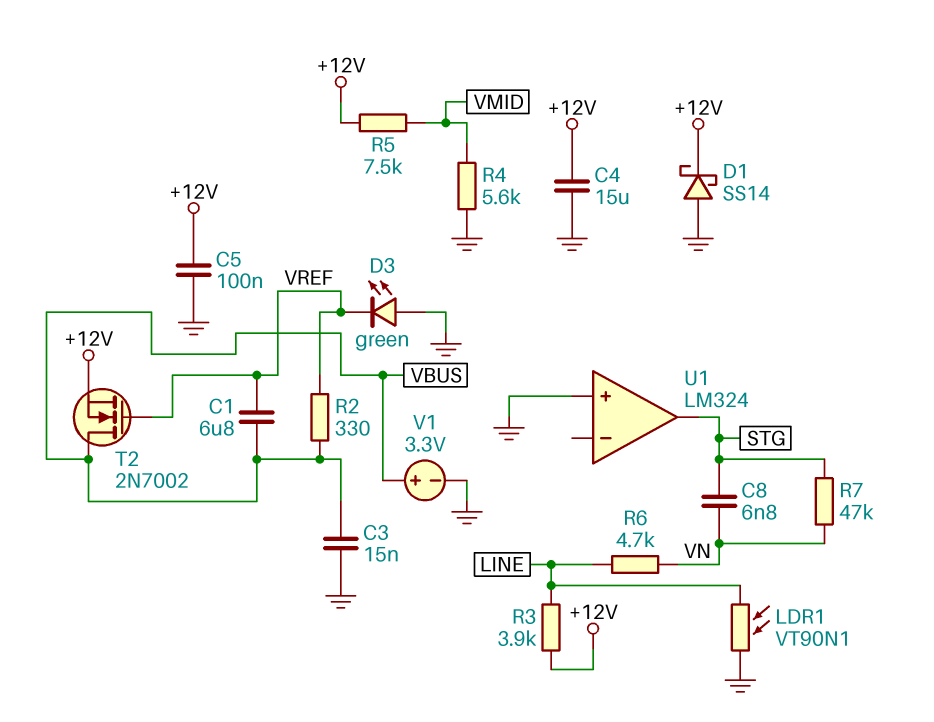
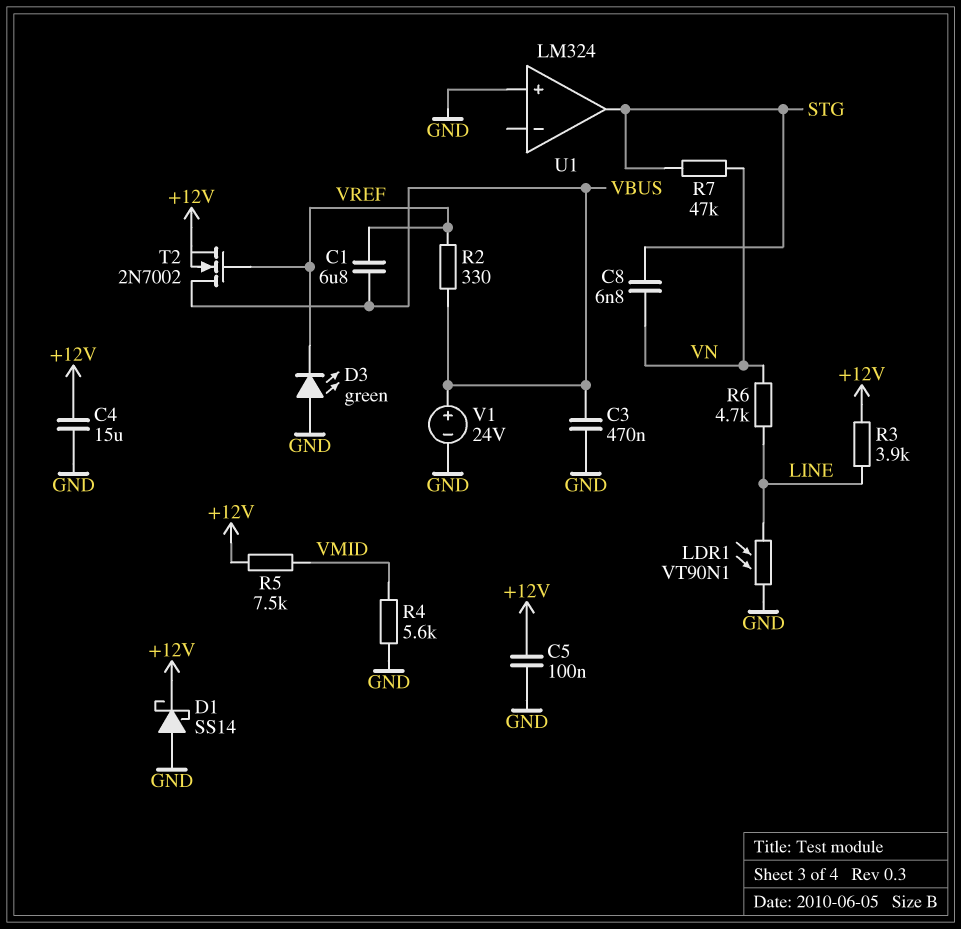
C3: 15nF (GND, VBUS) -> 470nF (GND, VBUS)
V1: 3.3V (plus VBUS, minus GND) -> 24V (plus VBUS, minus GND)

